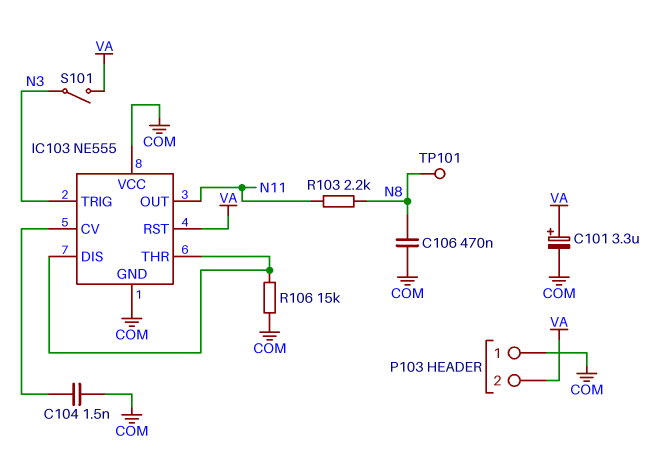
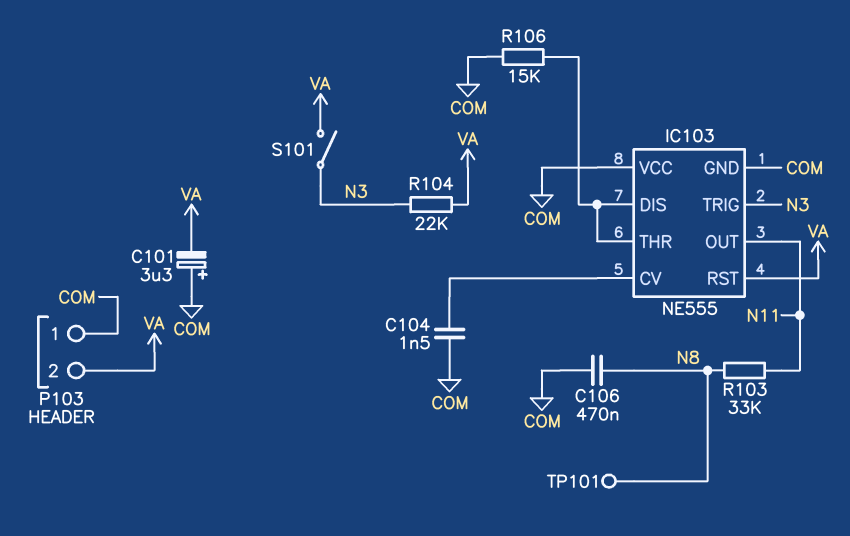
C101: 3.3uF (plus VA, minus COM) -> 3.3uF (plus COM, minus VA)
R103: 2.2k (N8, N11) -> 33k (N8, N11)
R104: none -> 22k (N3, VA)

